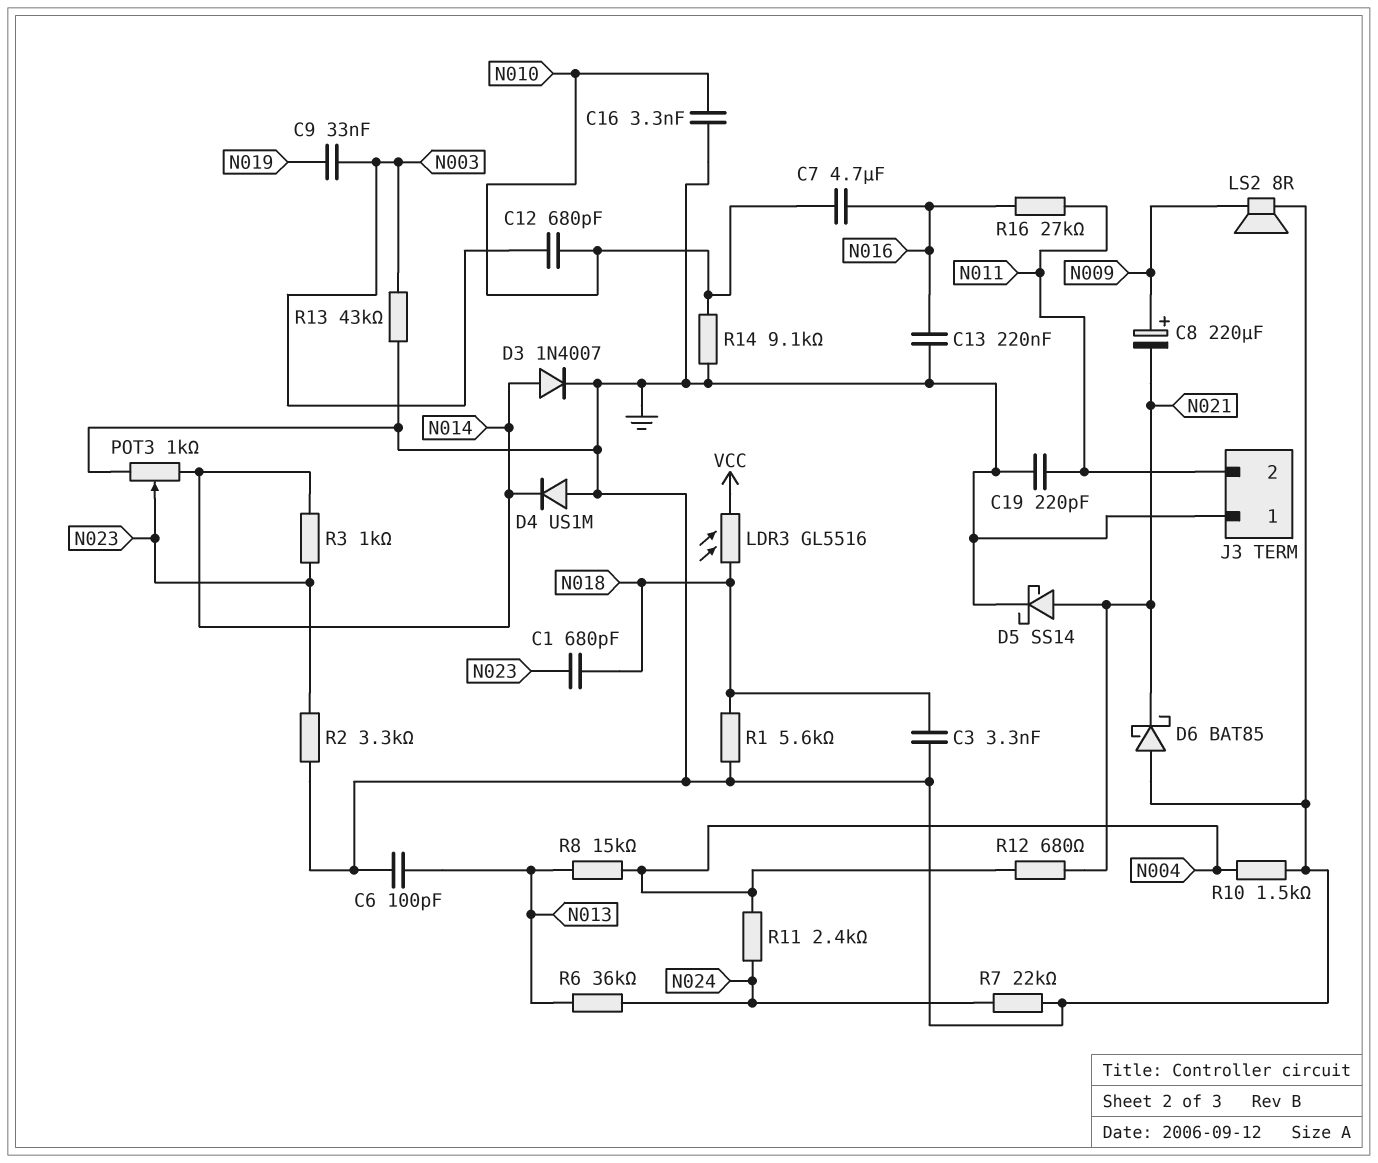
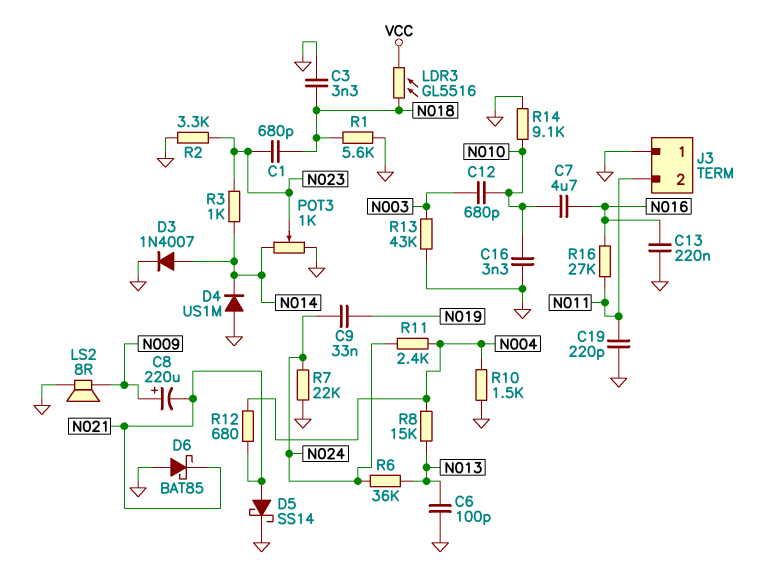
C9: 33nF (N003, N019) -> 33nF (N019, N024)

